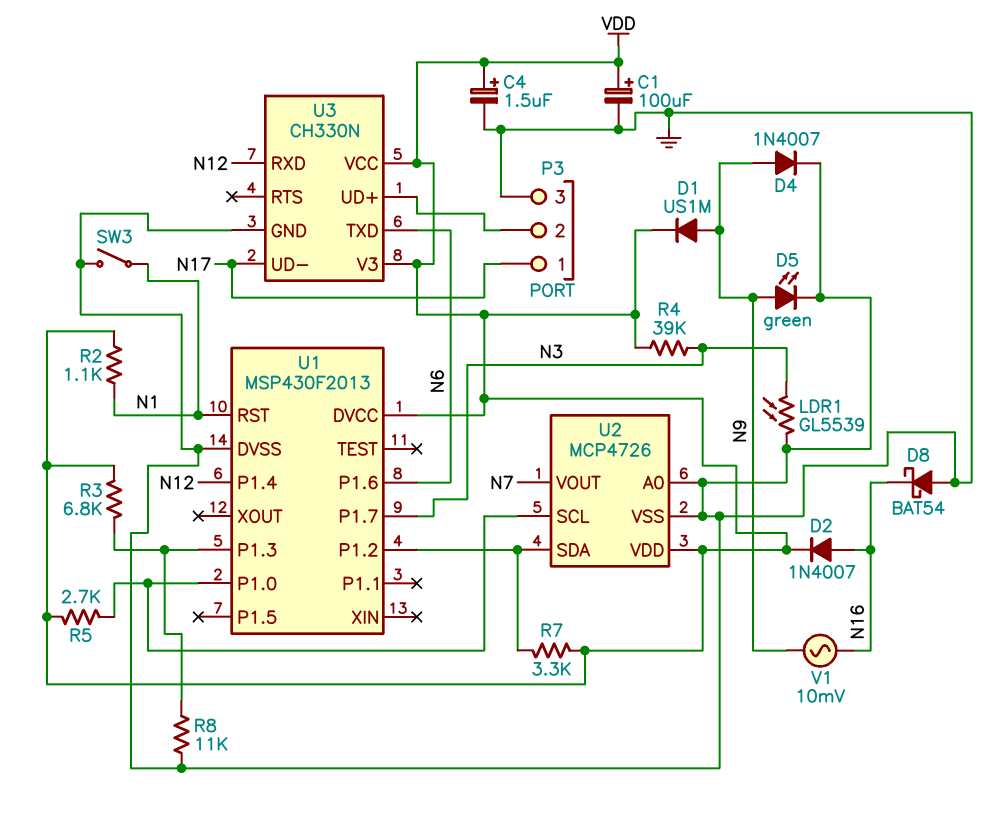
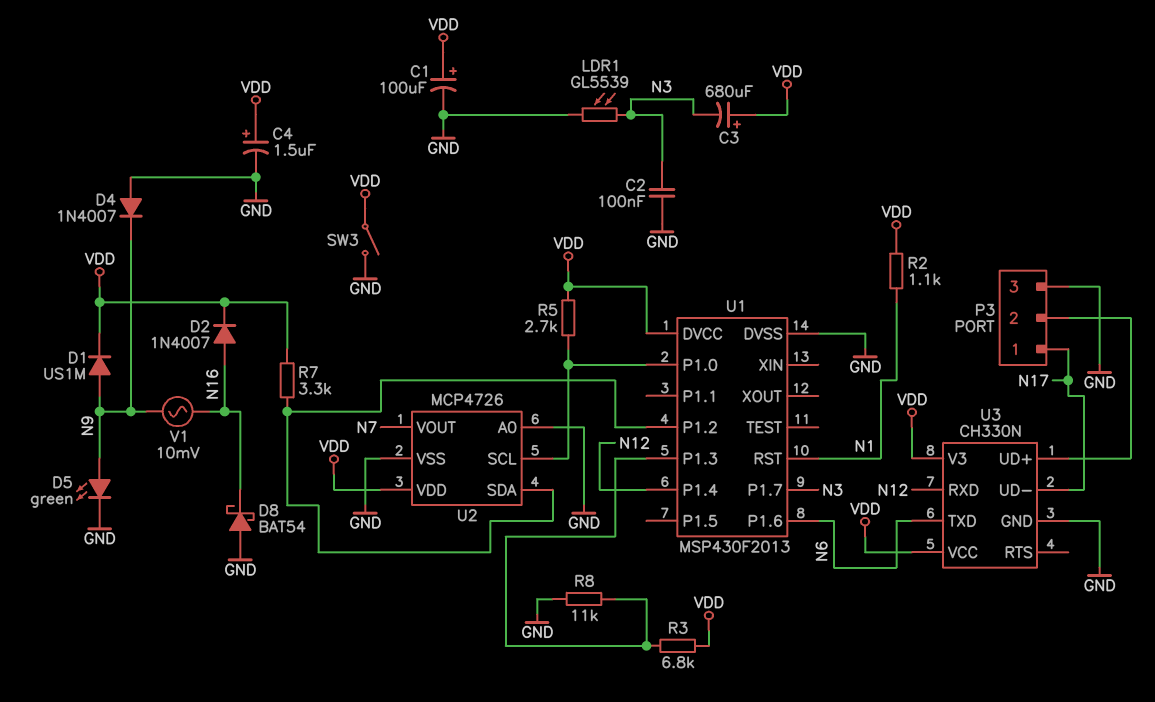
C2: none -> 100nF (GND, N3)
C3: none -> 680uF (plus VDD, minus N3)
D4: diode 1N4007 (A N9, K GND) -> diode 1N4007 (A GND, K N9)
R4: 39k (N3, VDD) -> none
SW3: switch (GND, N1) -> switch (GND, VDD)

